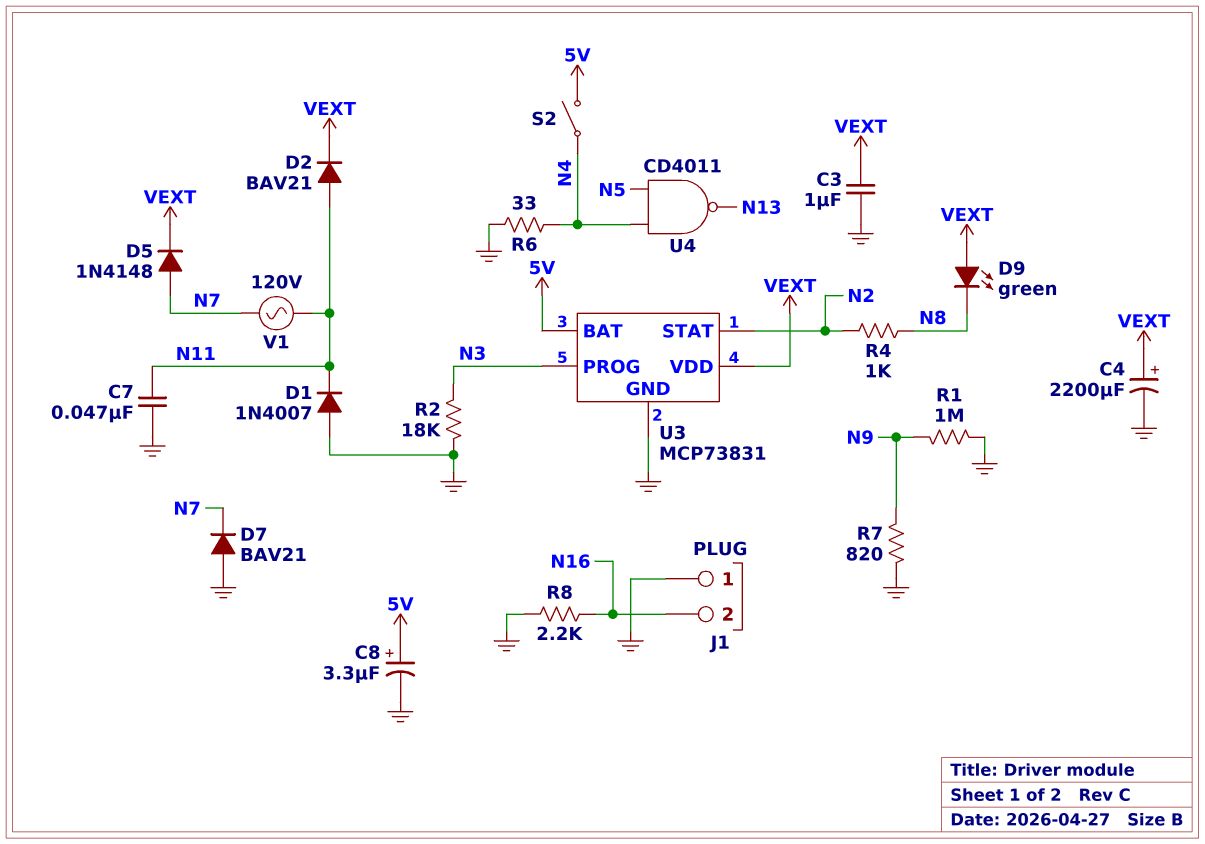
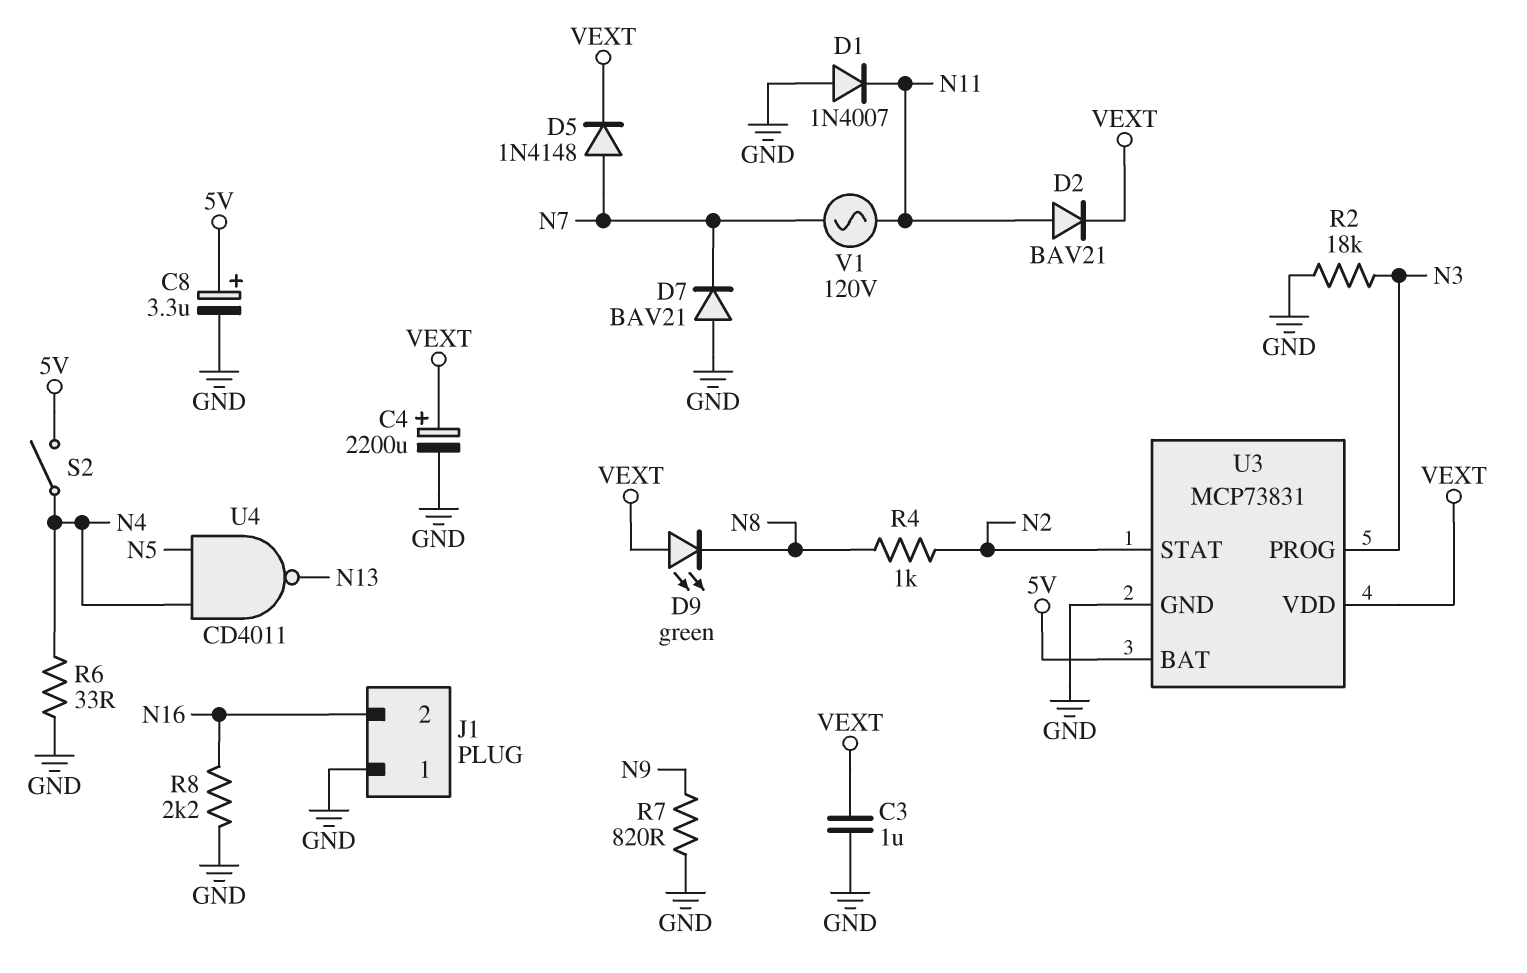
C7: 47nF (GND, N11) -> none
R1: 1M (GND, N9) -> none

